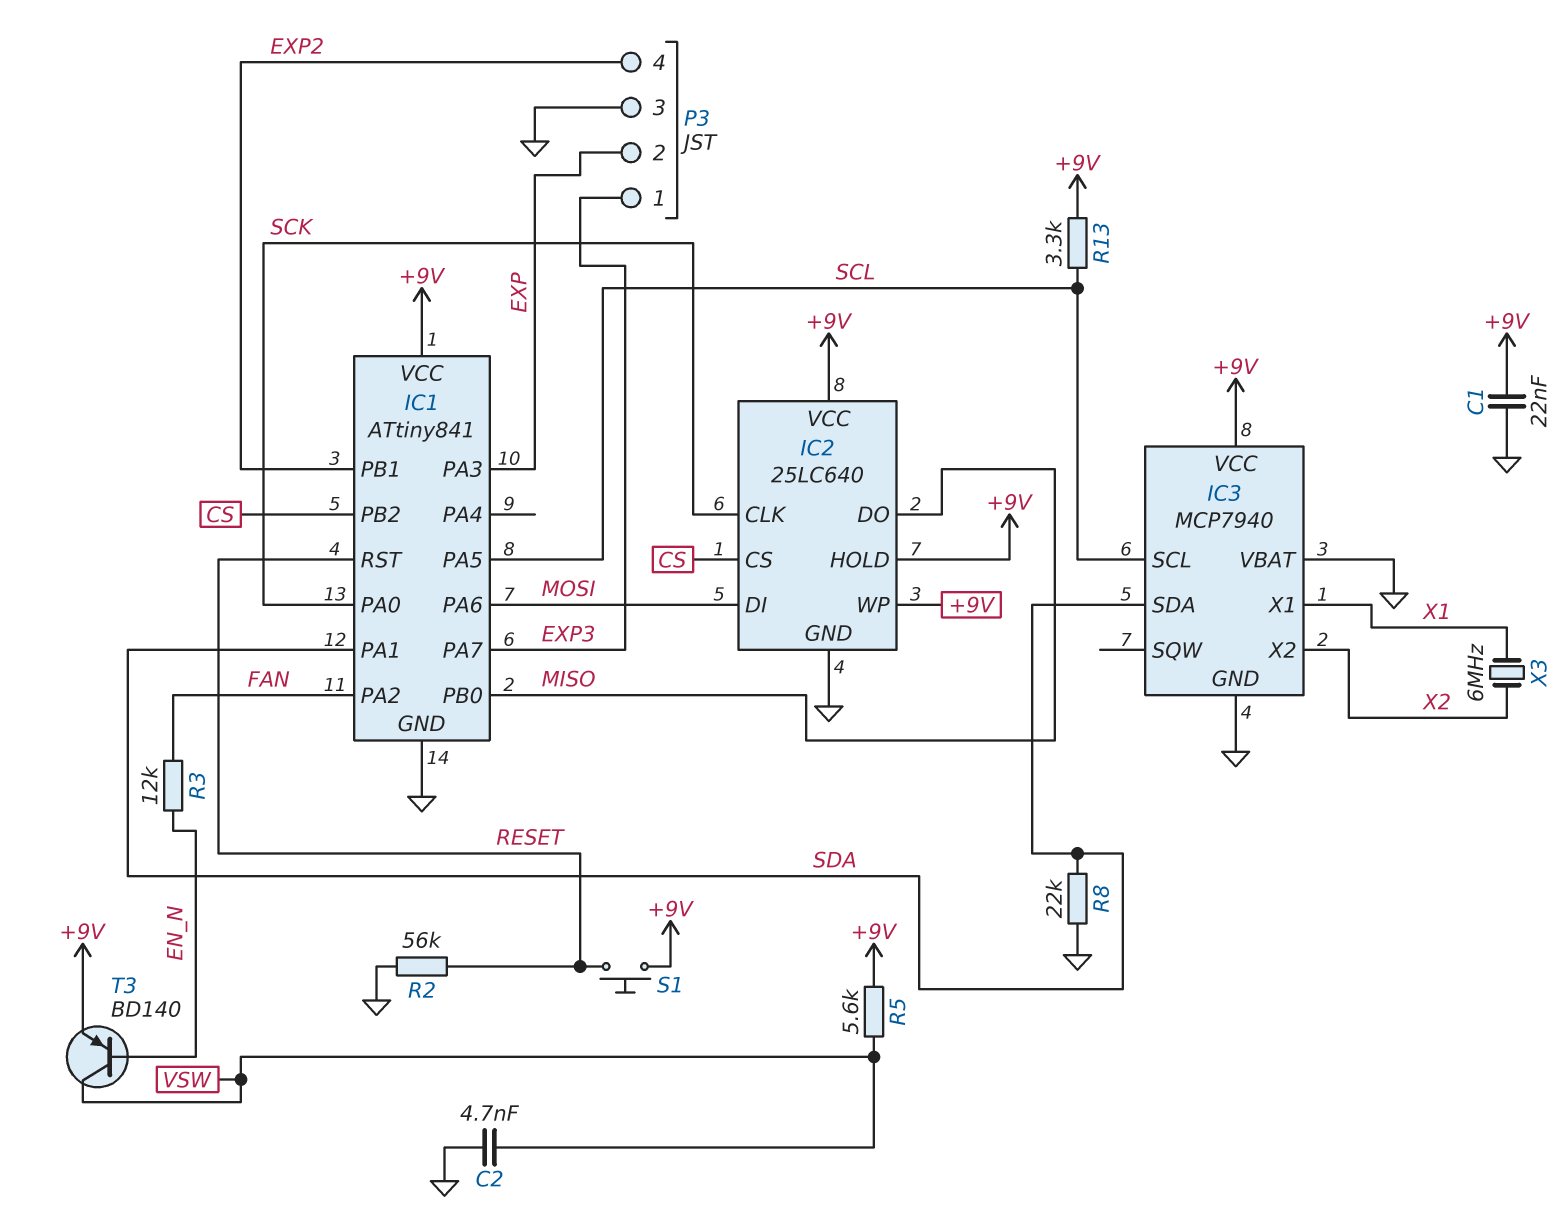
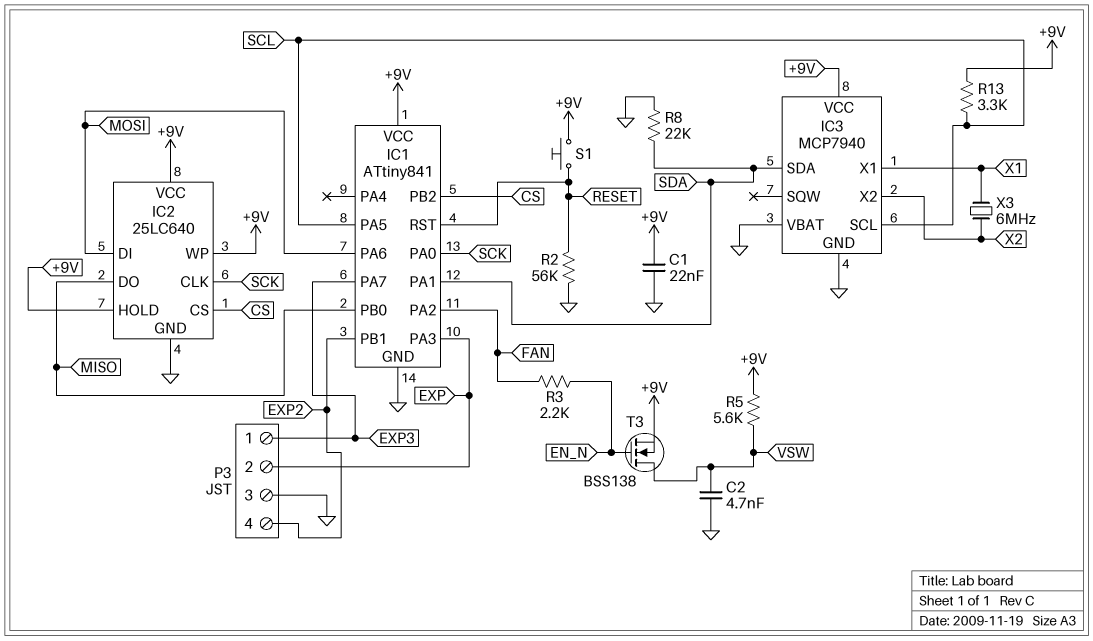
R3: 12k (EN_N, FAN) -> 2.2k (EN_N, FAN)
T3: PNP BD140 (B EN_N, C VSW, E +9V) -> NMOS BSS138 (G EN_N, D VSW, S +9V)

